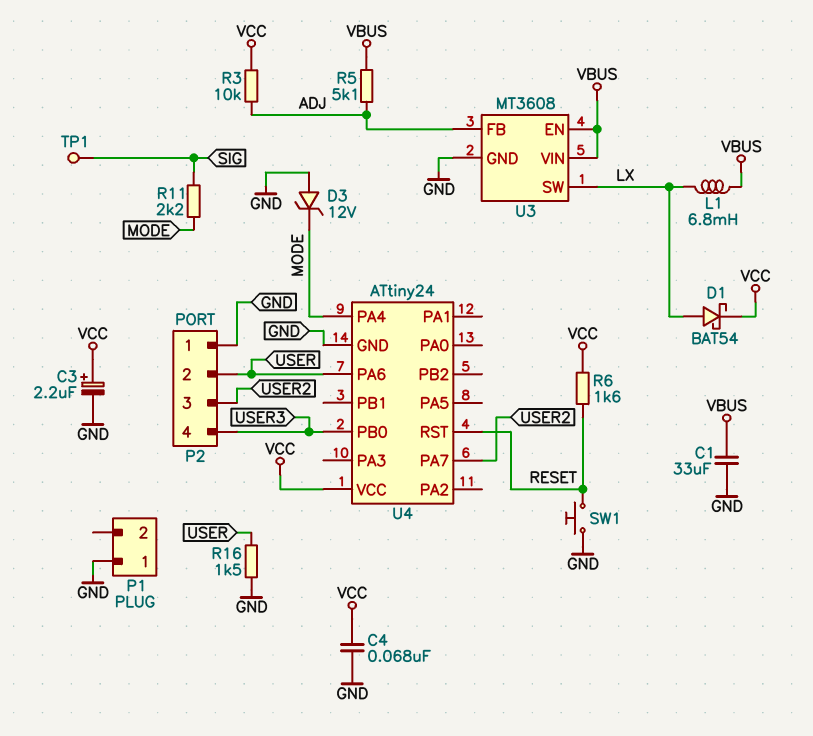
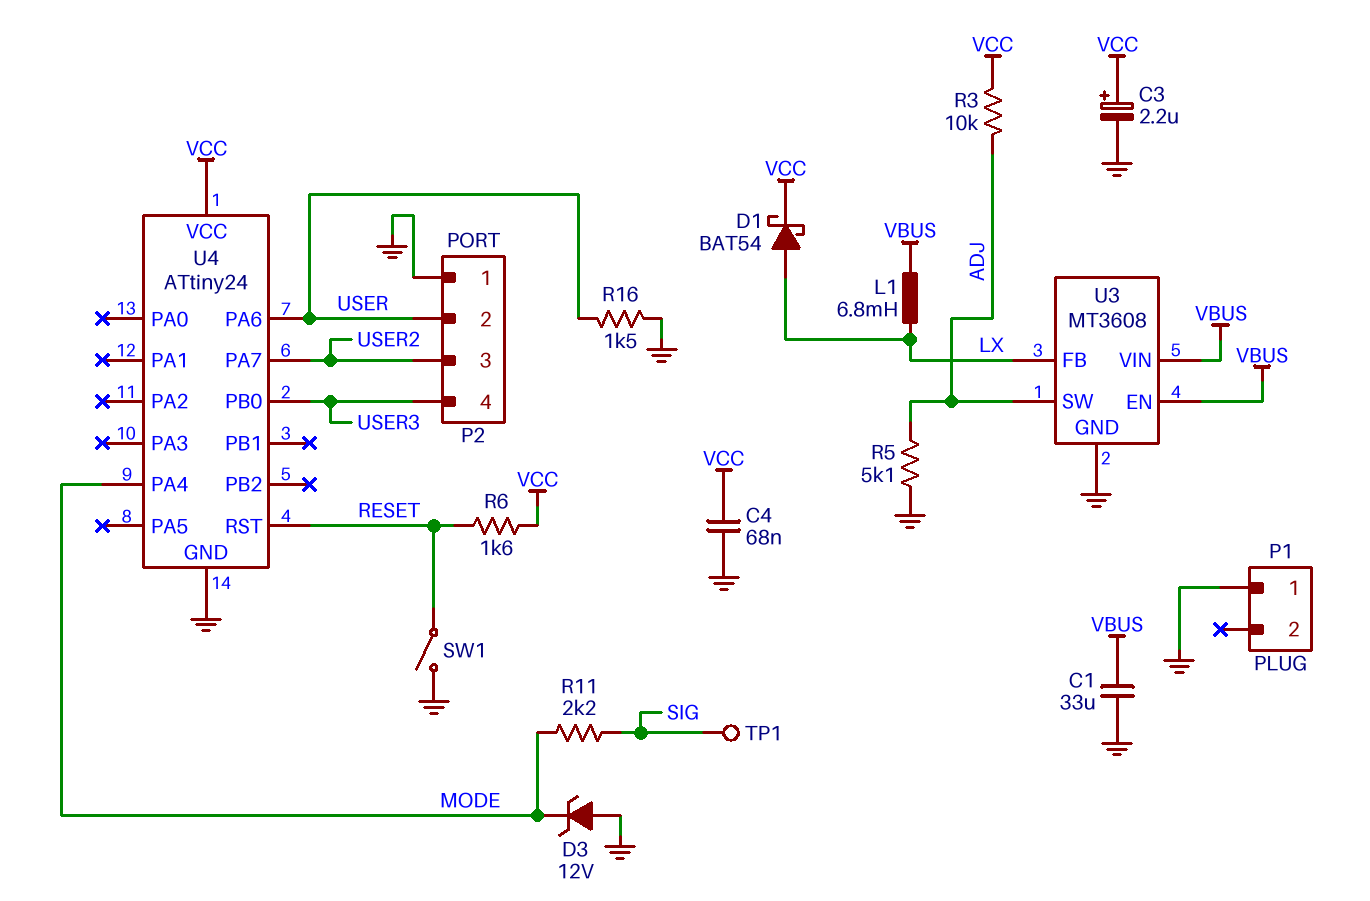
R5: 5.1k (ADJ, VBUS) -> 5.1k (ADJ, GND)
SW1: button (GND, RESET) -> switch (GND, RESET)
U3 pin FB: ADJ -> LX
U3 pin SW: LX -> ADJ

